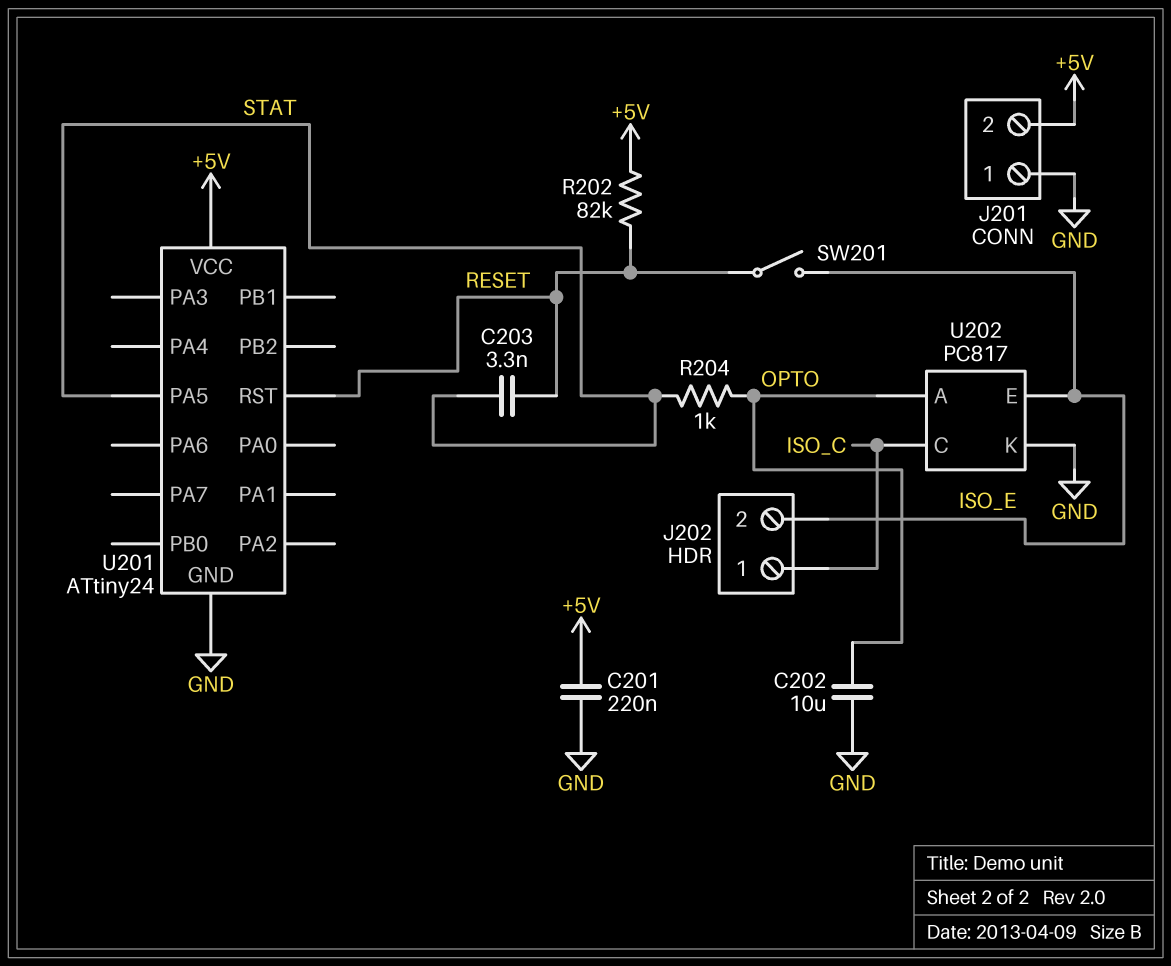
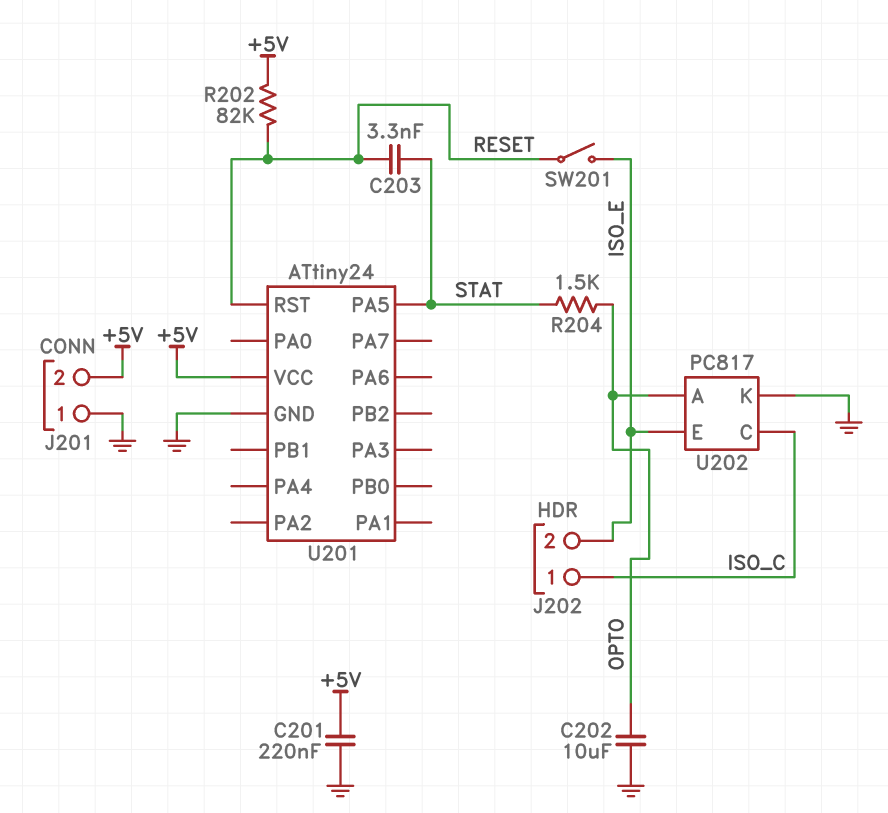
R204: 1k (OPTO, STAT) -> 1.5k (OPTO, STAT)

